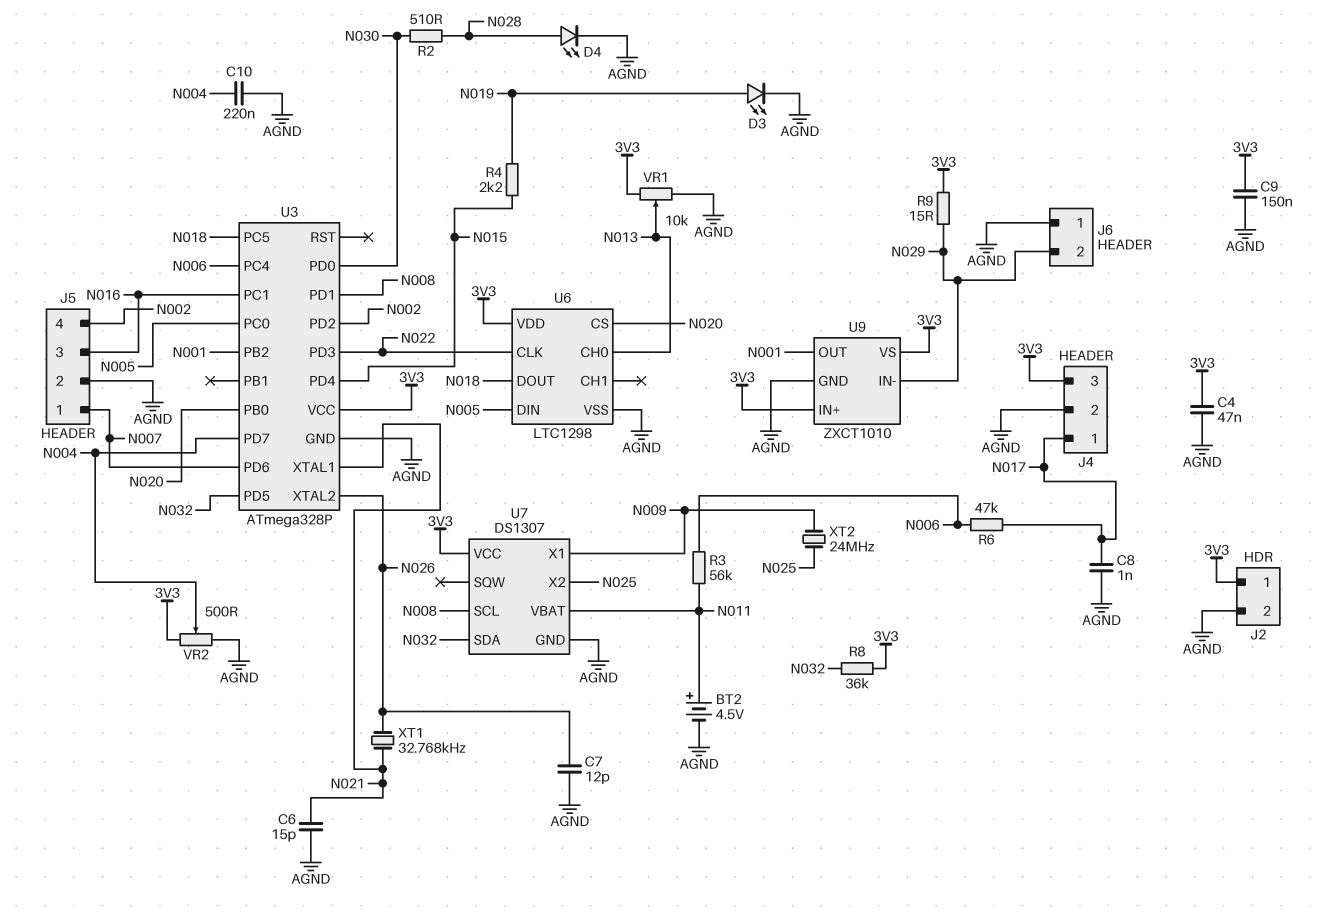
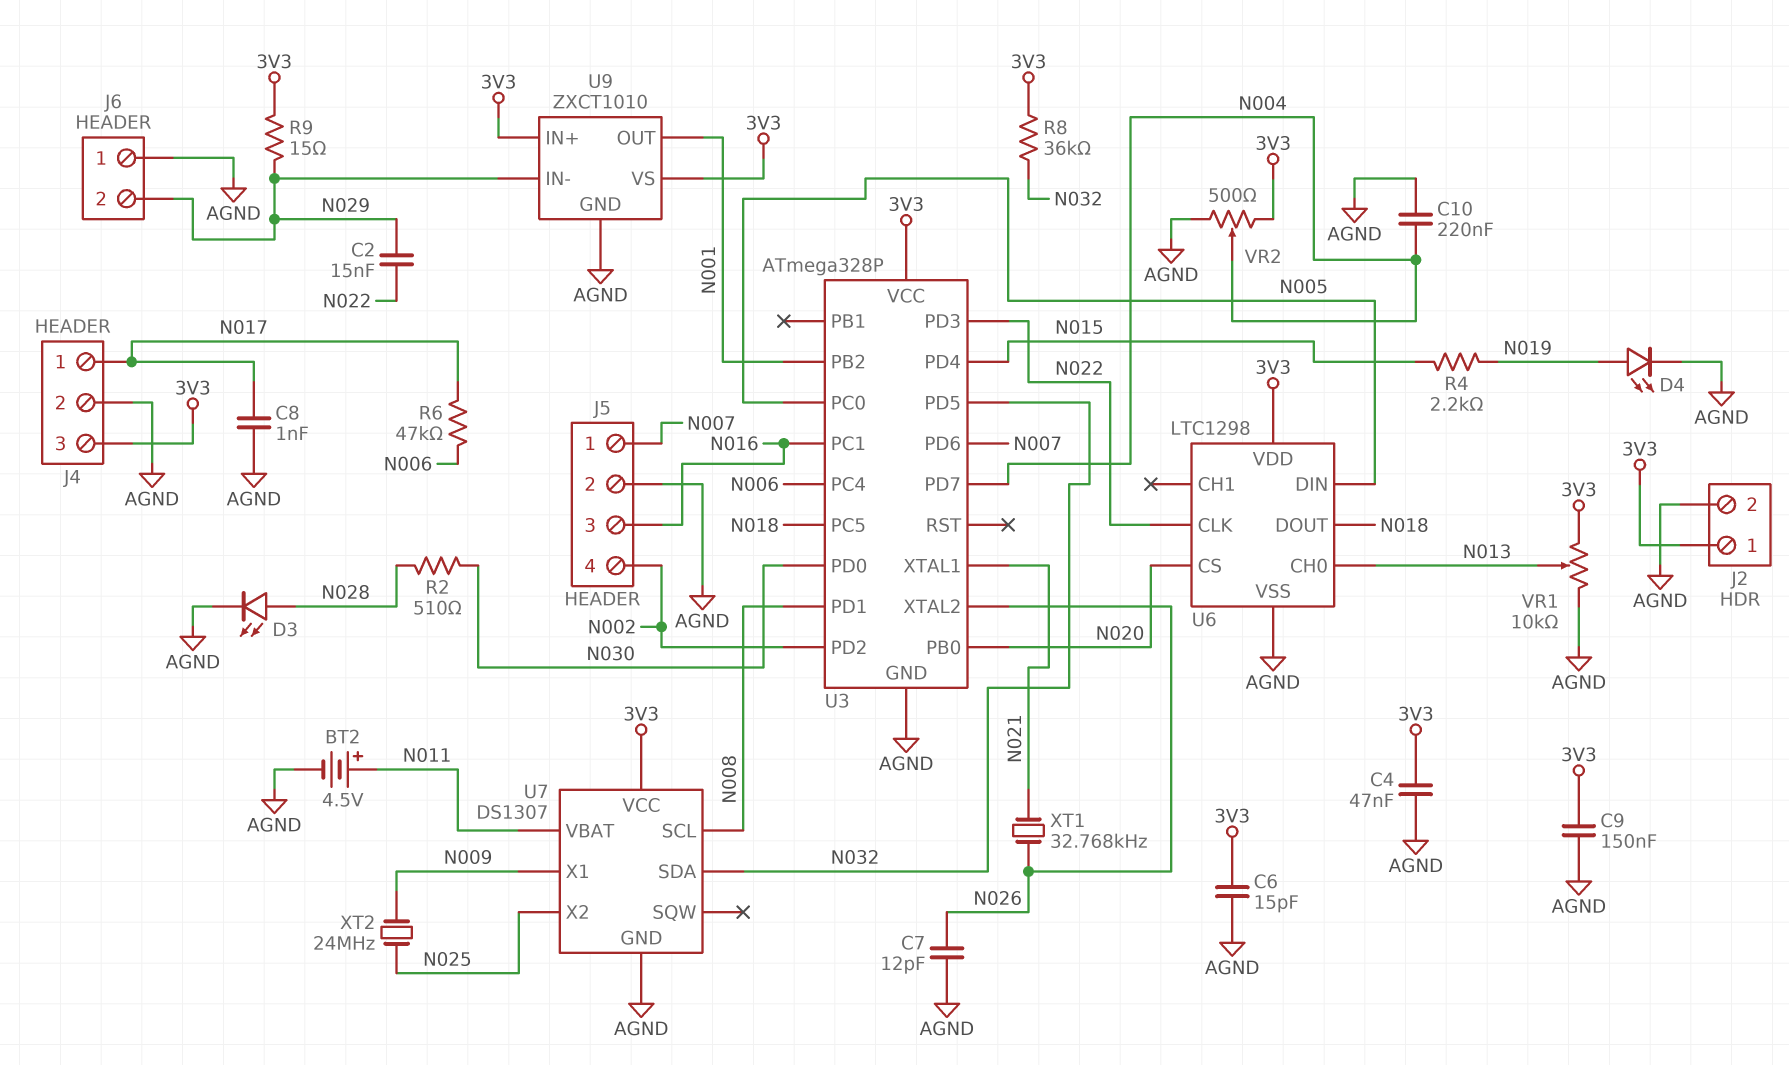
C2: none -> 15nF (N022, N029)
C6: 15pF (AGND, N021) -> 15pF (3V3, AGND)
D3: LED (A N019, K AGND) -> LED (A N028, K AGND)
D4: LED (A N028, K AGND) -> LED (A N019, K AGND)
R3: 56k (N006, N011) -> none

